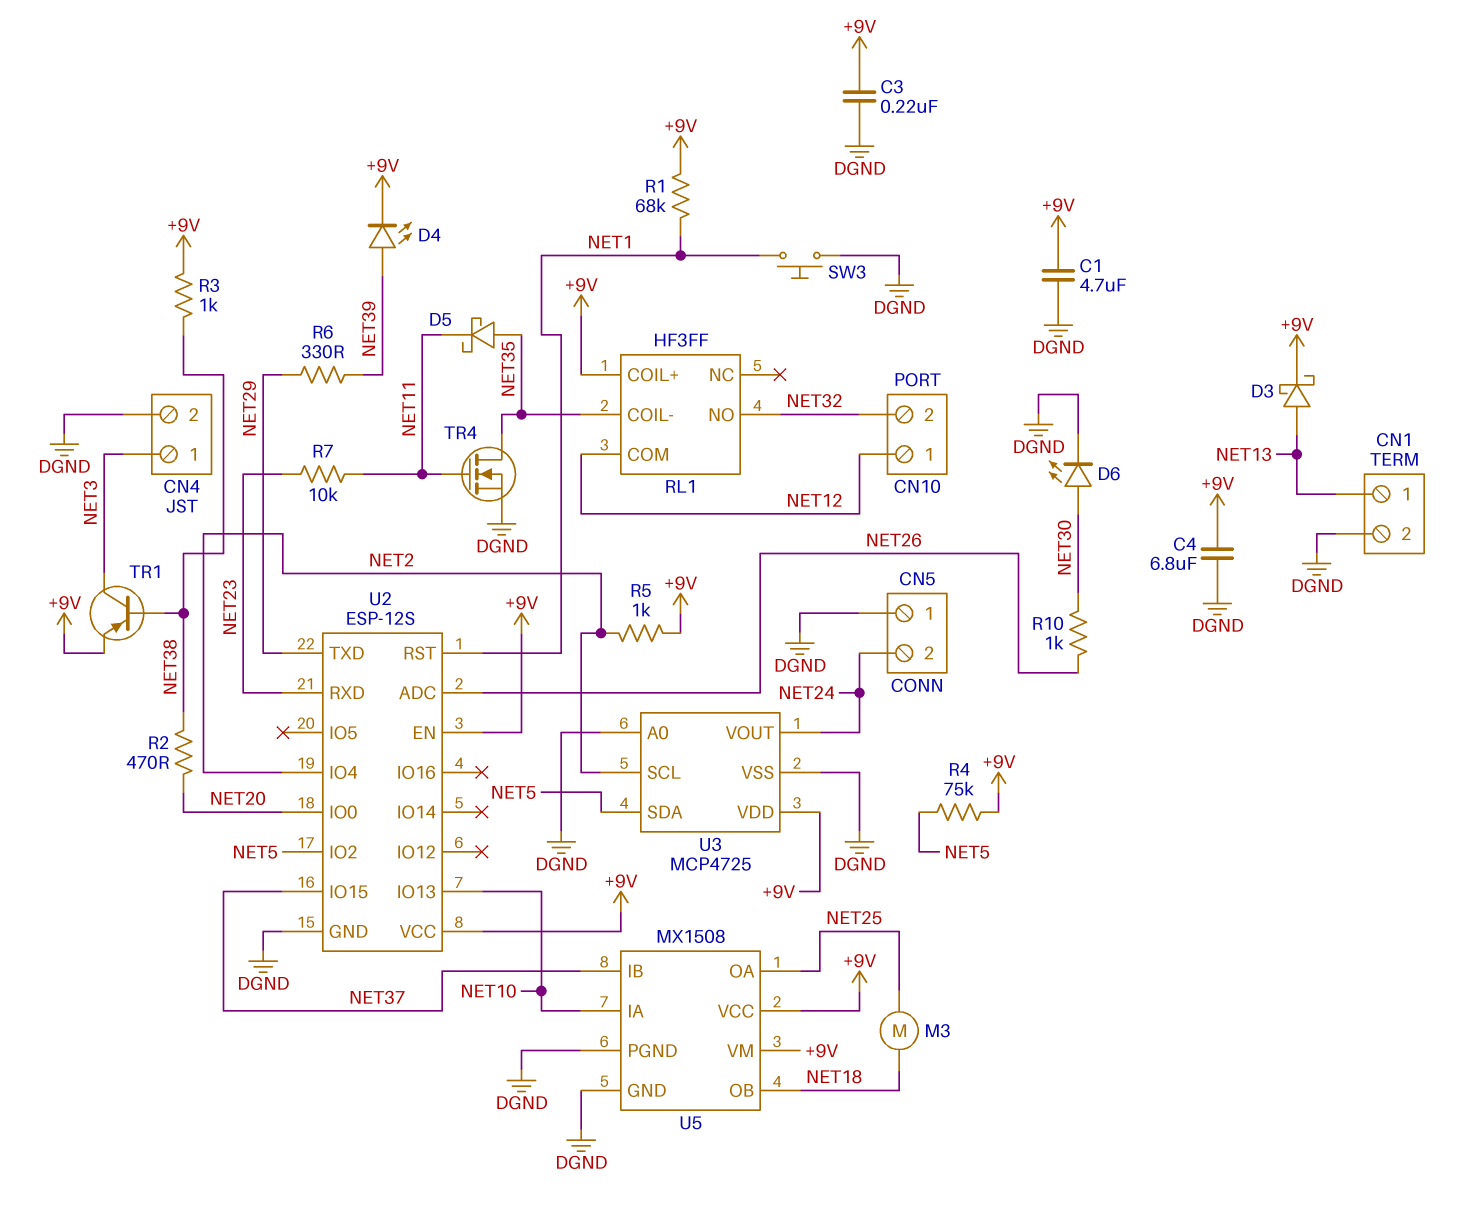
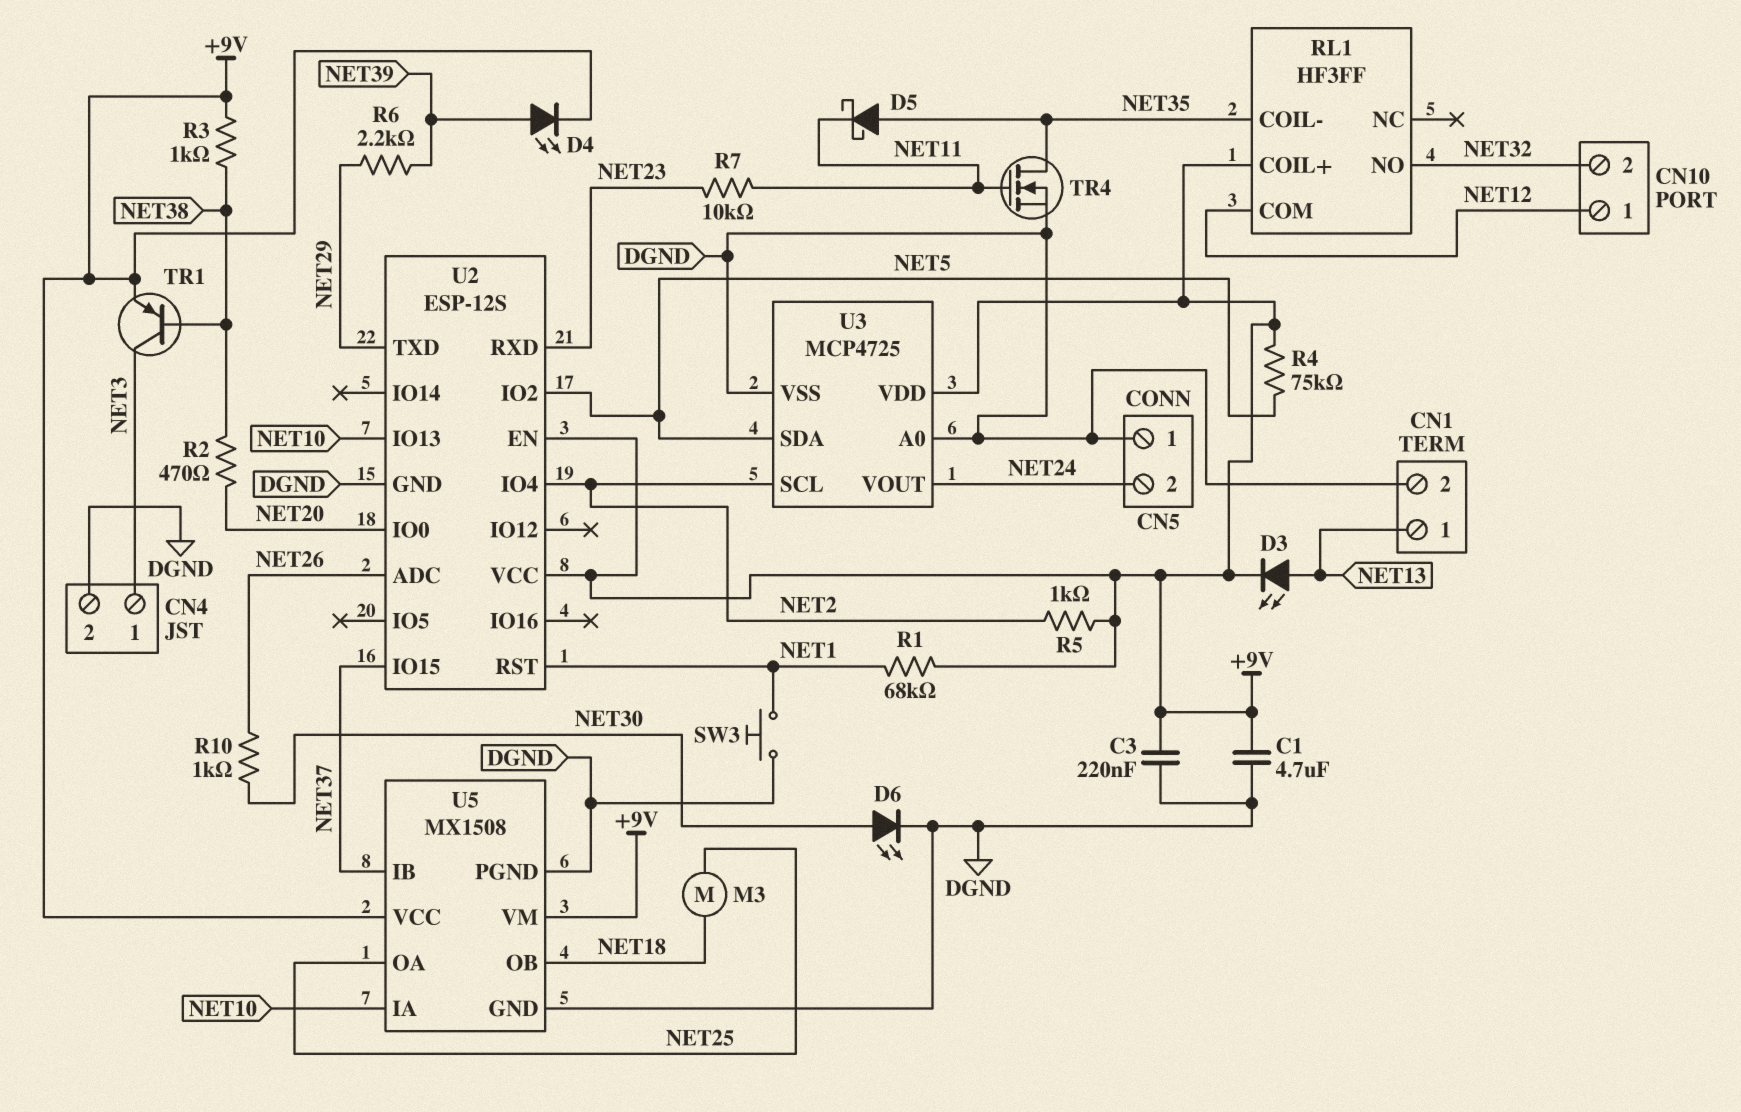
C4: 6.8uF (+9V, DGND) -> none
D3: schottky (A NET13, K +9V) -> LED (A NET13, K +9V)
R6: 330 (NET29, NET39) -> 2.2k (NET29, NET39)

